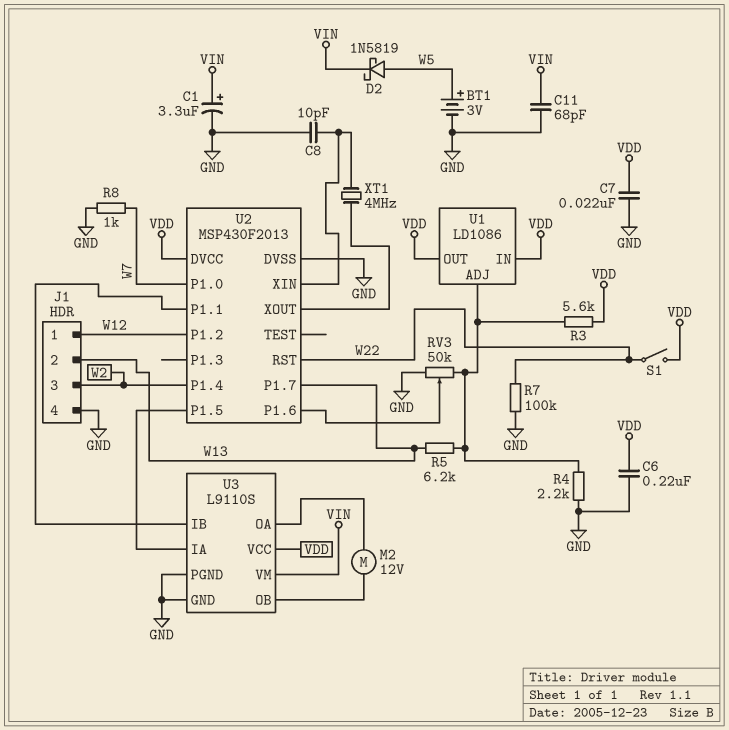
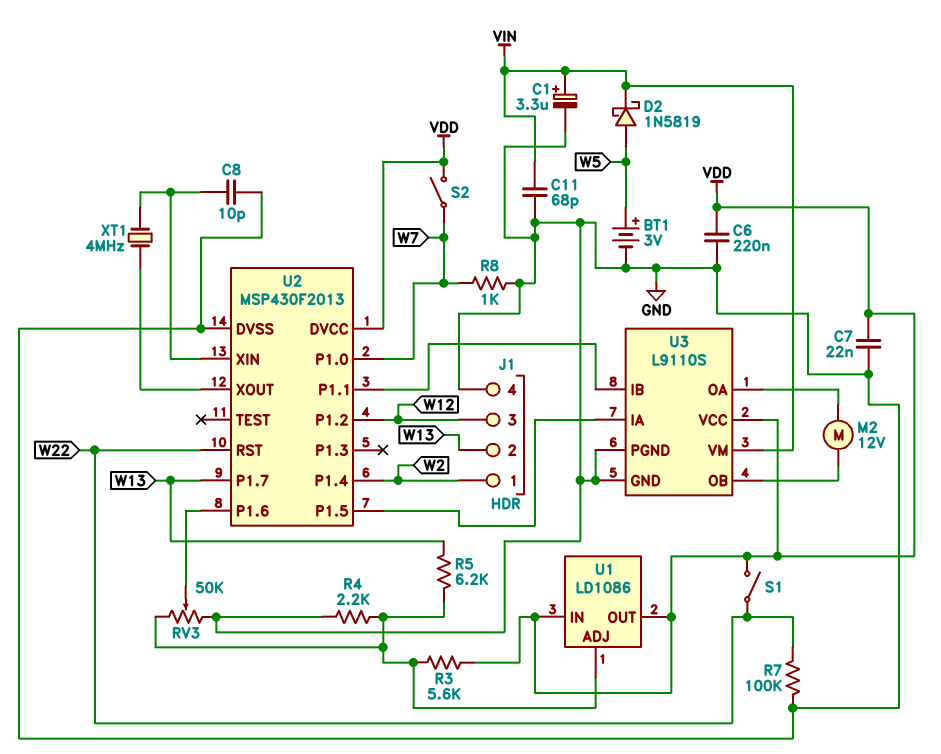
J1 pin 1: W12 -> W2
J1 pin 3: W2 -> W12
S2: none -> switch (VDD, W7)

